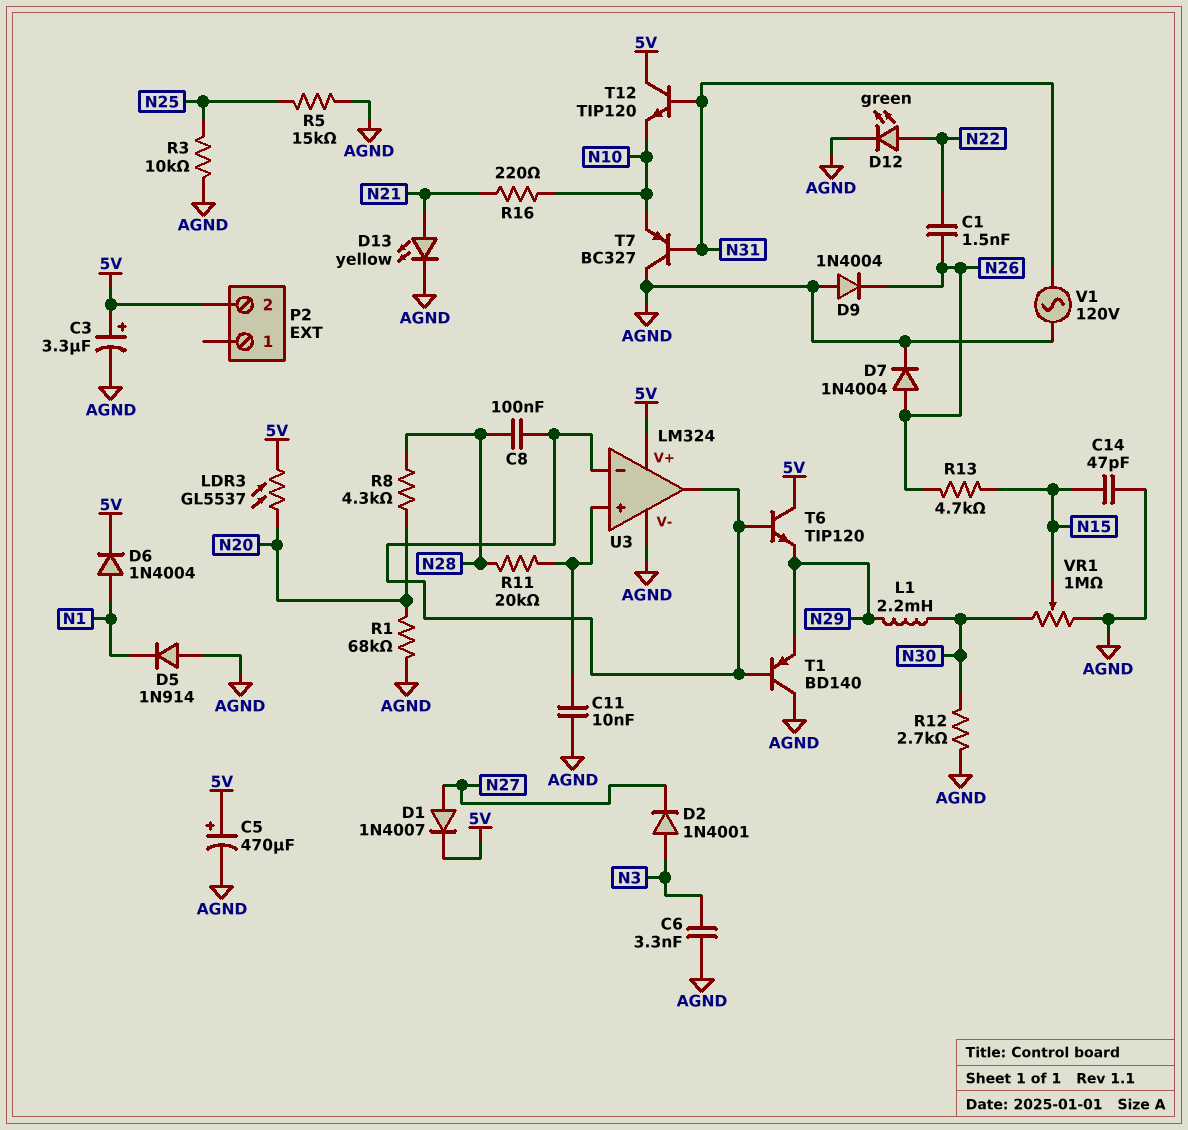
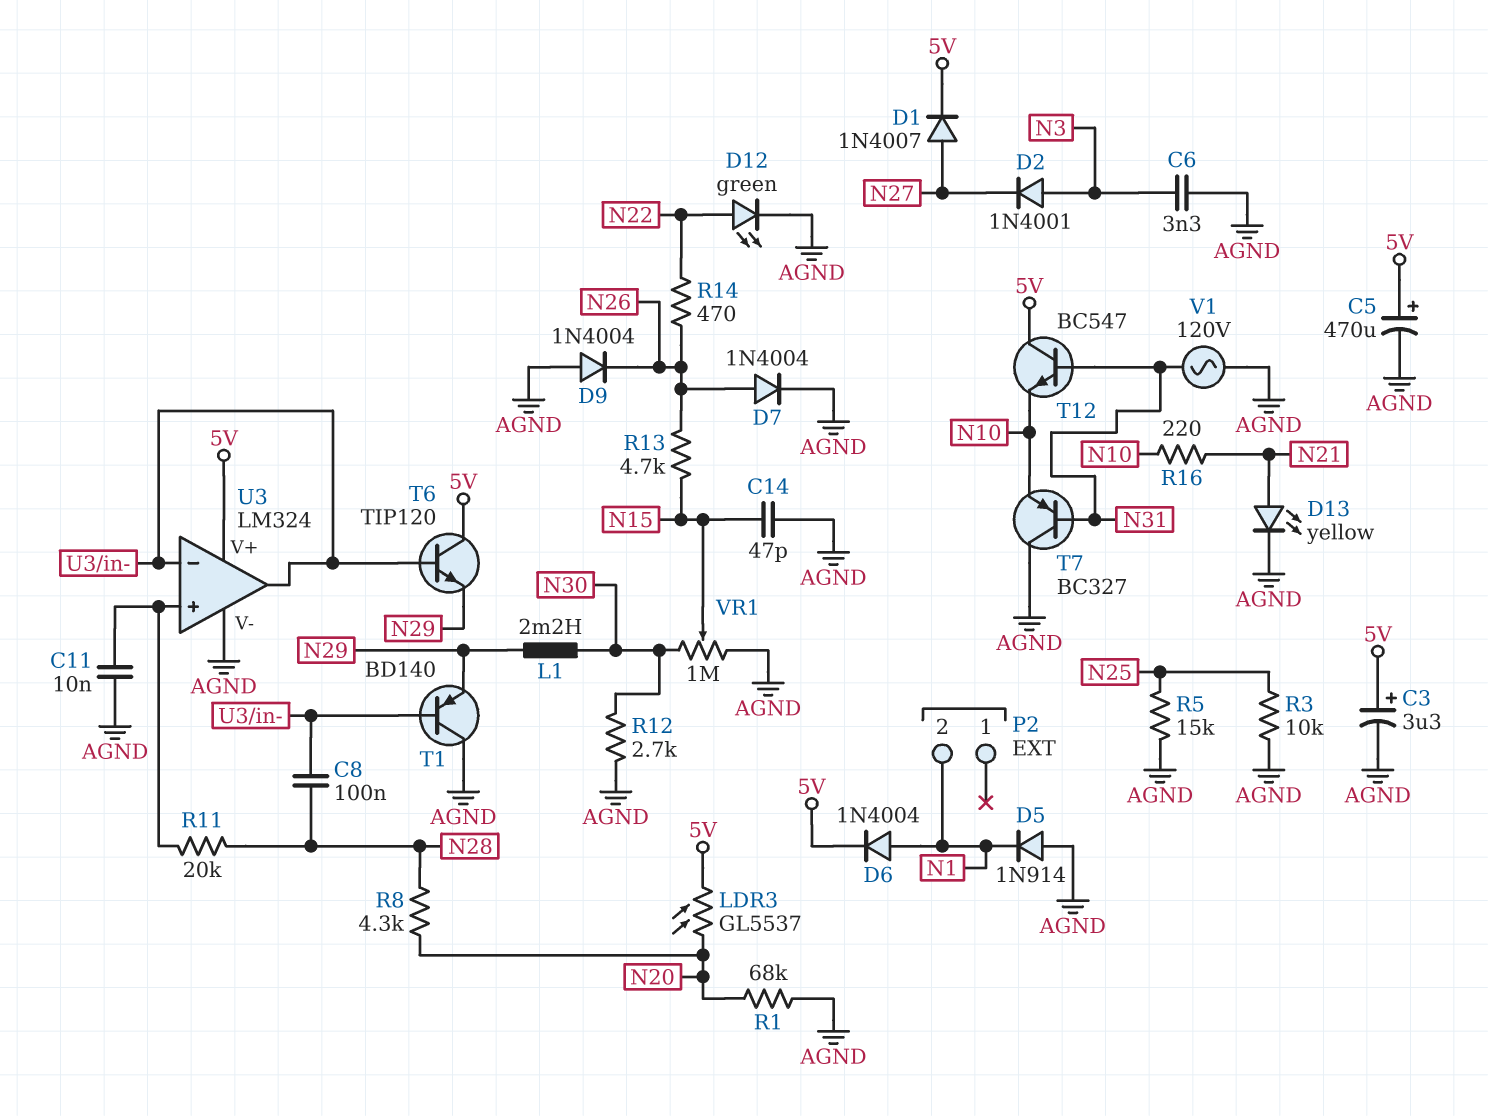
C1: 1.5nF (N22, N26) -> none
P2 pin 2: 5V -> N1
R14: none -> 470 (N22, N26)
T12: NPN TIP120 (B N31, C 5V, E N10) -> NPN BC547 (B N31, C 5V, E N10)

